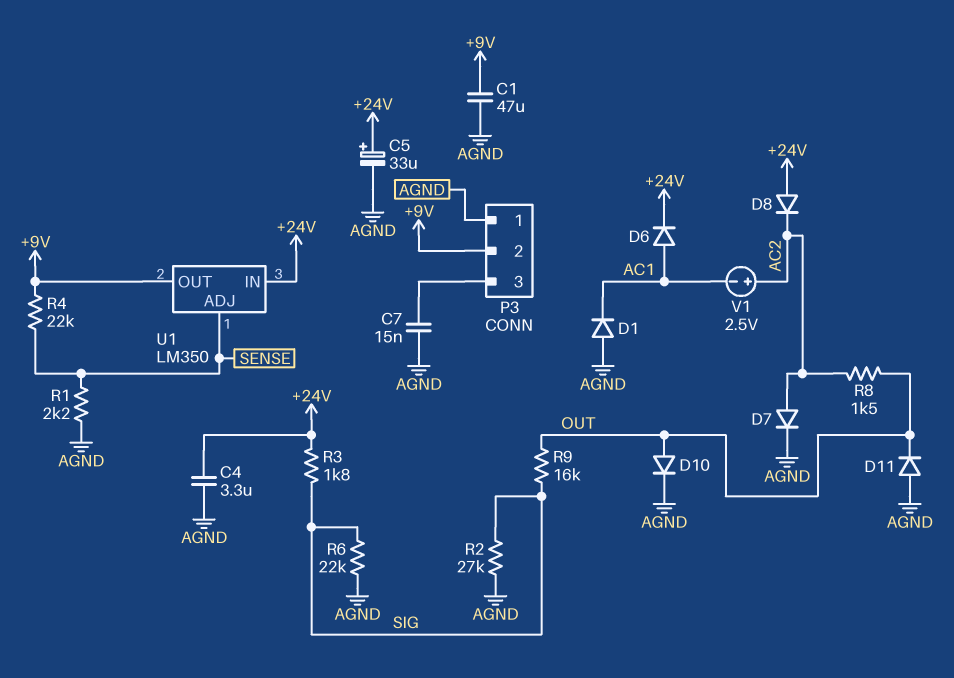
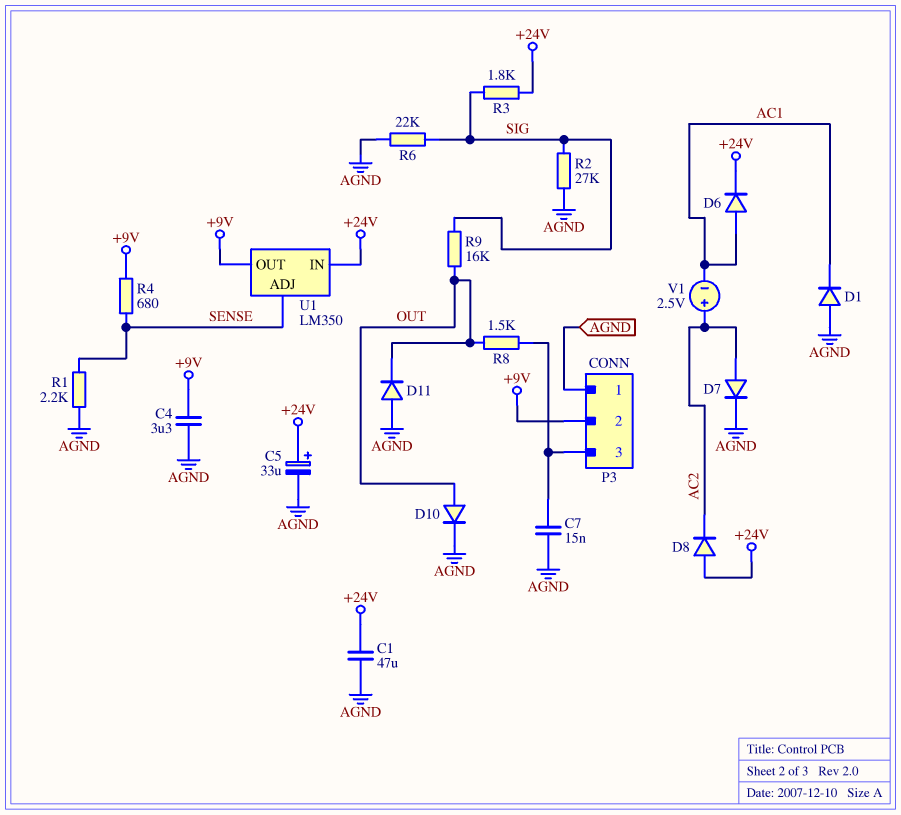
C1: 47uF (+9V, AGND) -> 47uF (+24V, AGND)
C4: 3.3uF (+24V, AGND) -> 3.3uF (+9V, AGND)
R4: 22k (+9V, SENSE) -> 680 (+9V, SENSE)
R8: 1.5k (AC2, OUT) -> 1.5k (OUT, P3/3)

